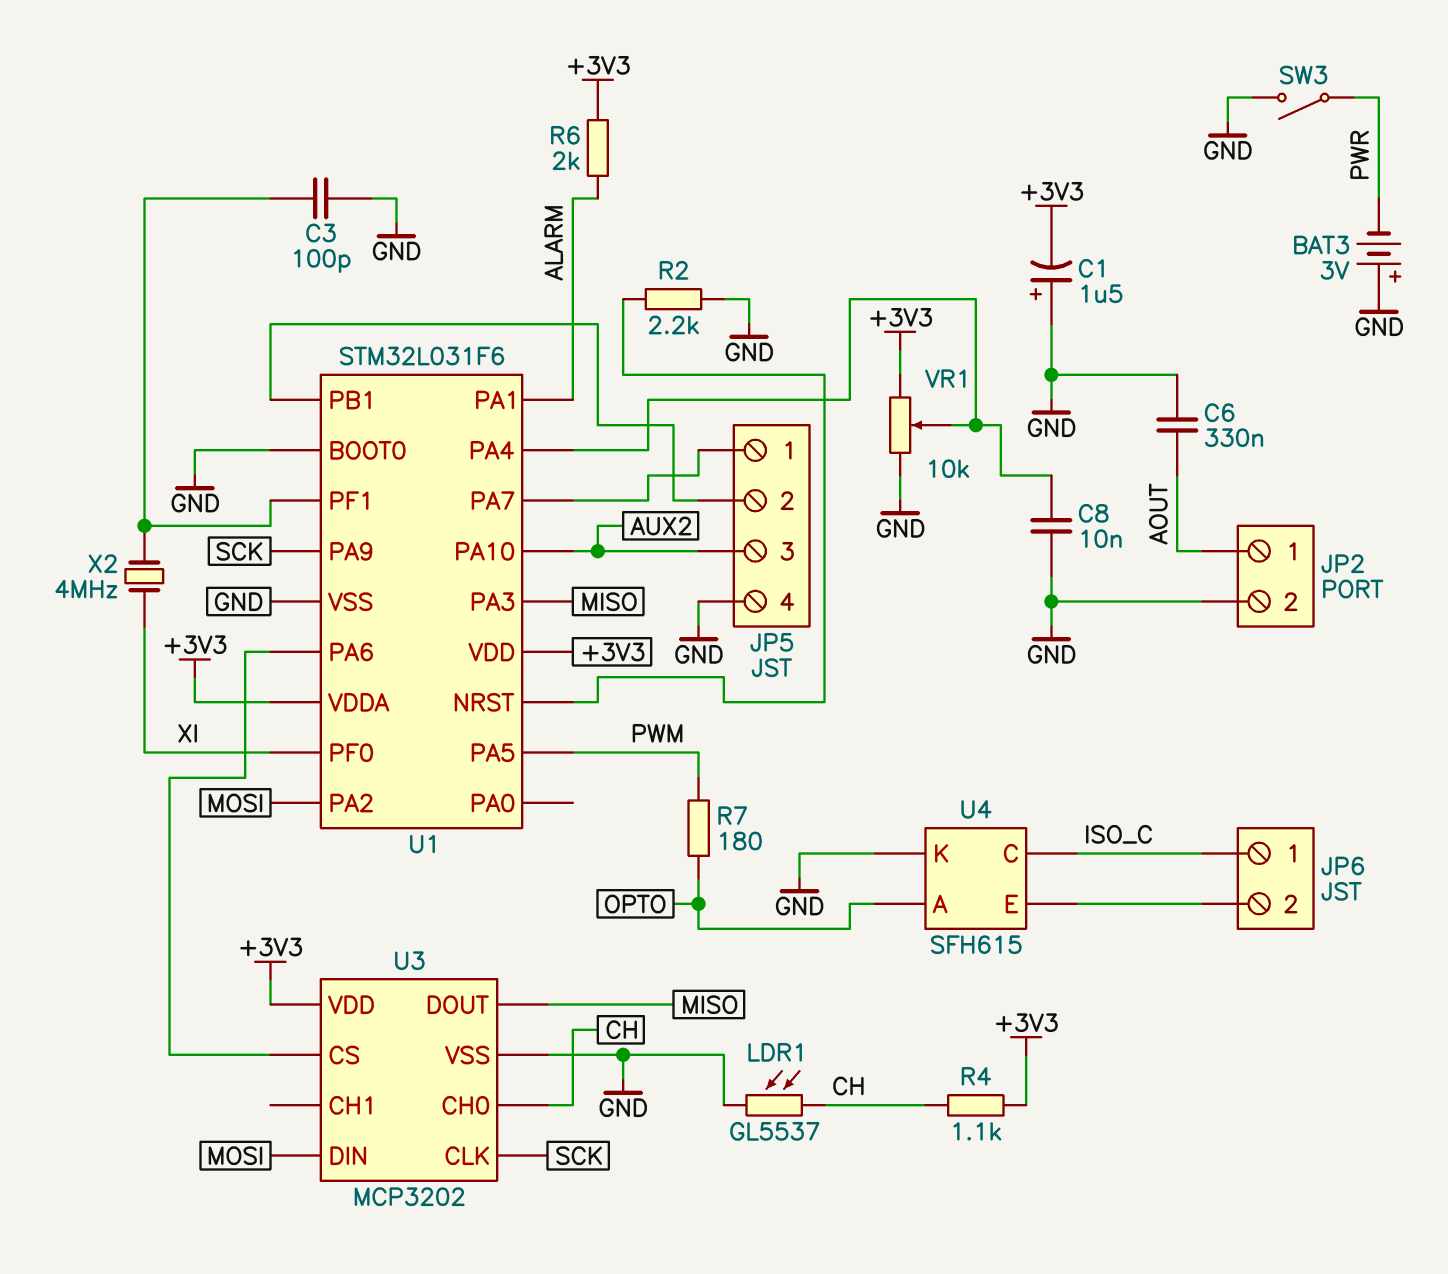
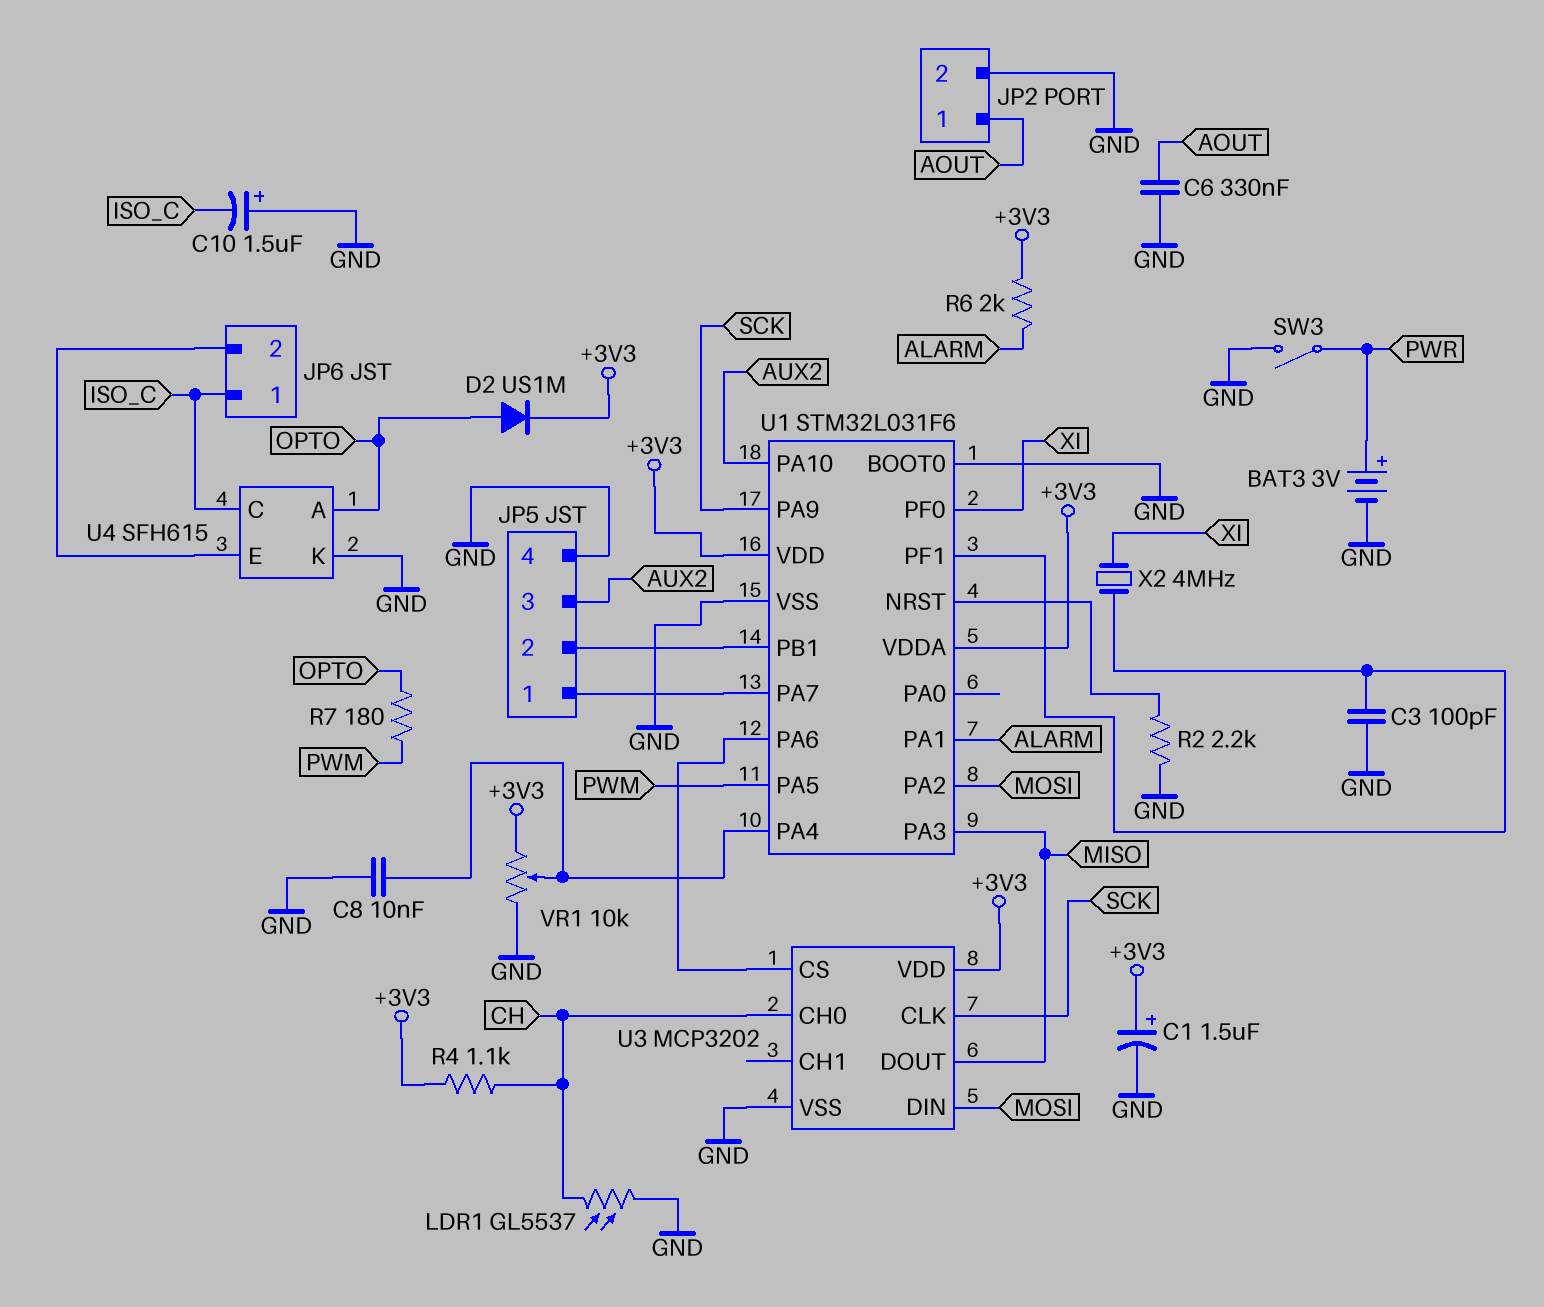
BAT3: 3V (plus GND, minus PWR) -> 3V (plus PWR, minus GND)
C1: 1.5uF (plus GND, minus +3V3) -> 1.5uF (plus +3V3, minus GND)
C10: none -> 1.5uF (plus GND, minus ISO_C)
D2: none -> diode US1M (A OPTO, K +3V3)

